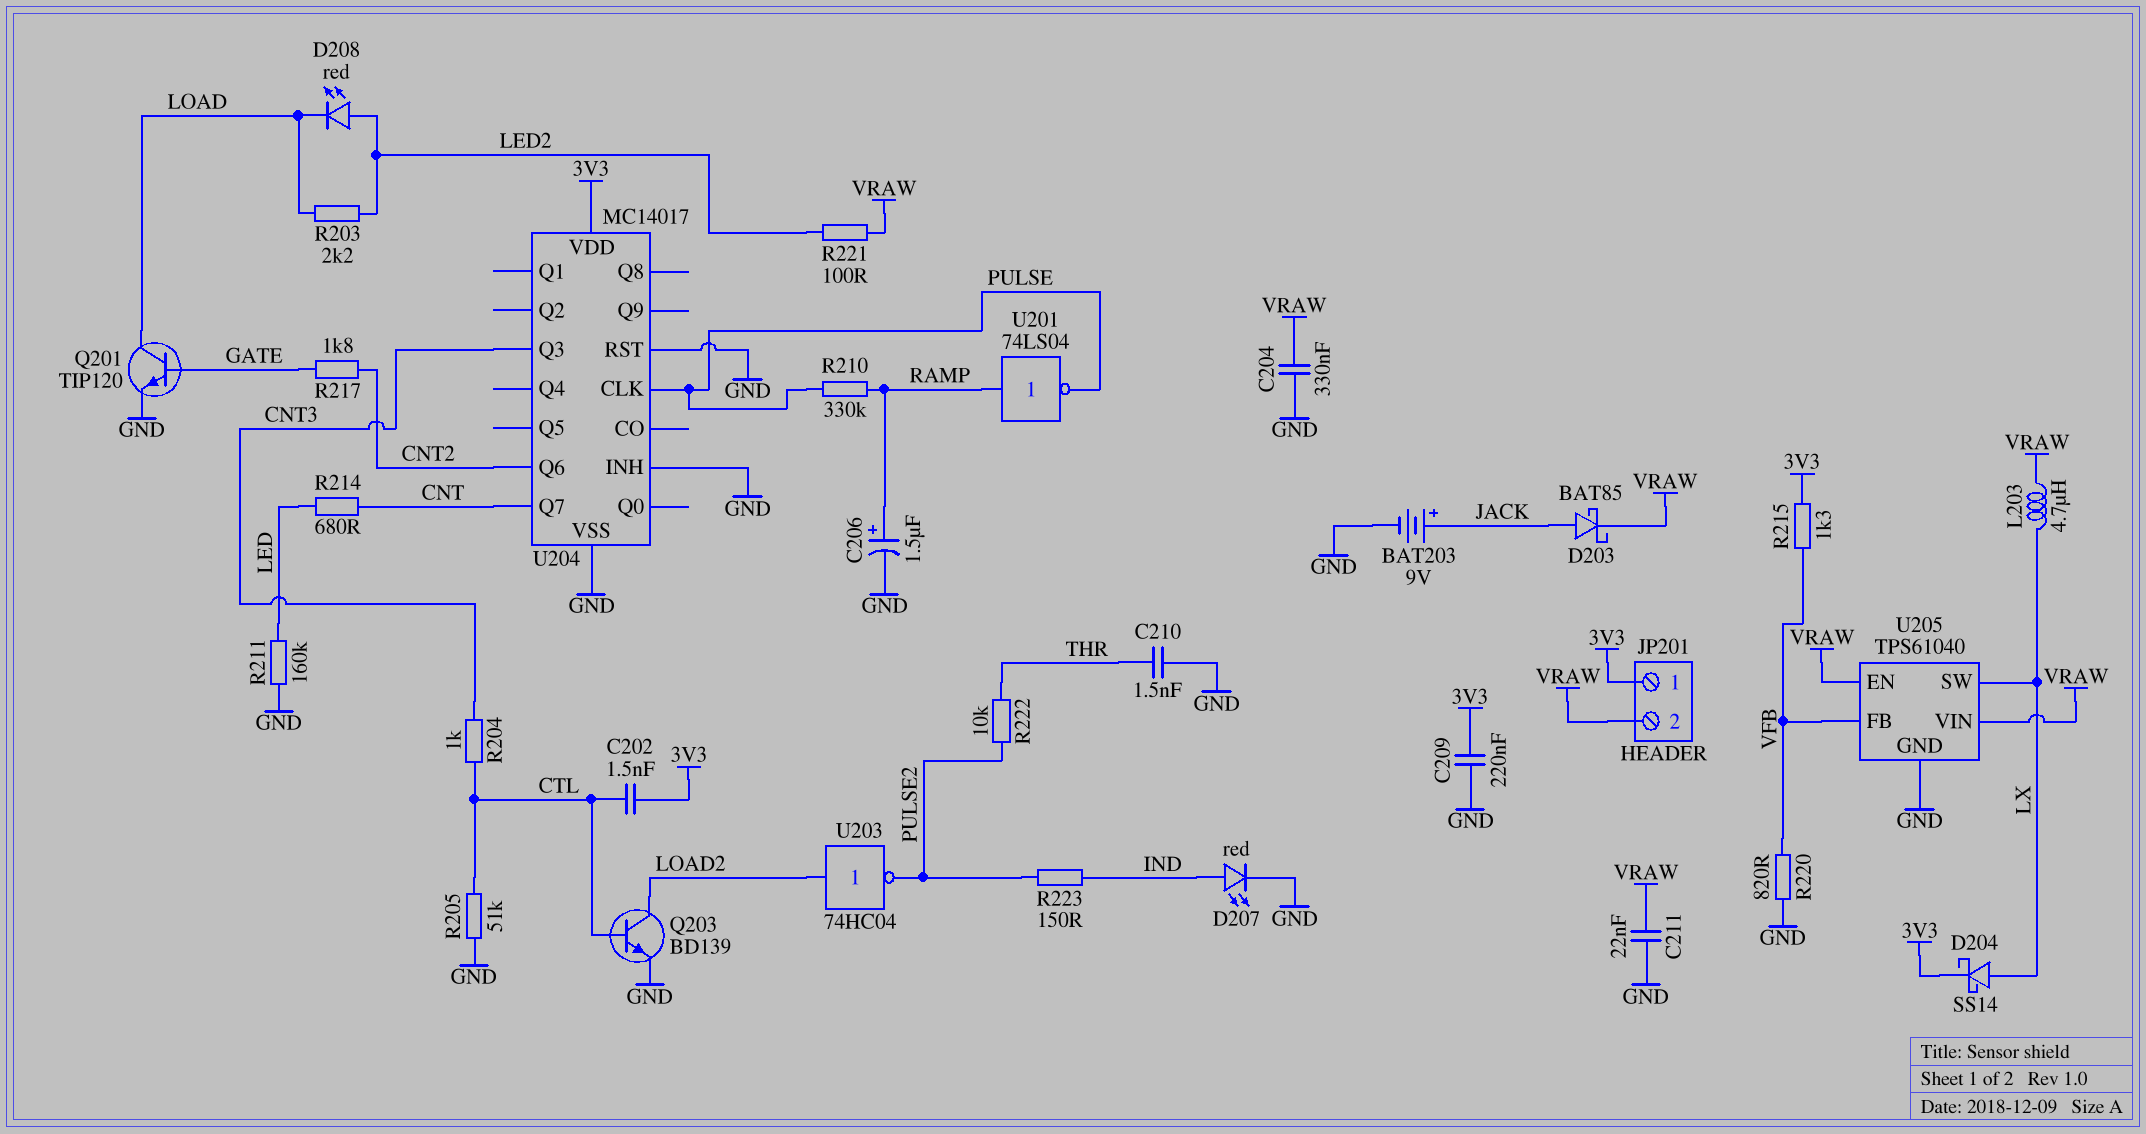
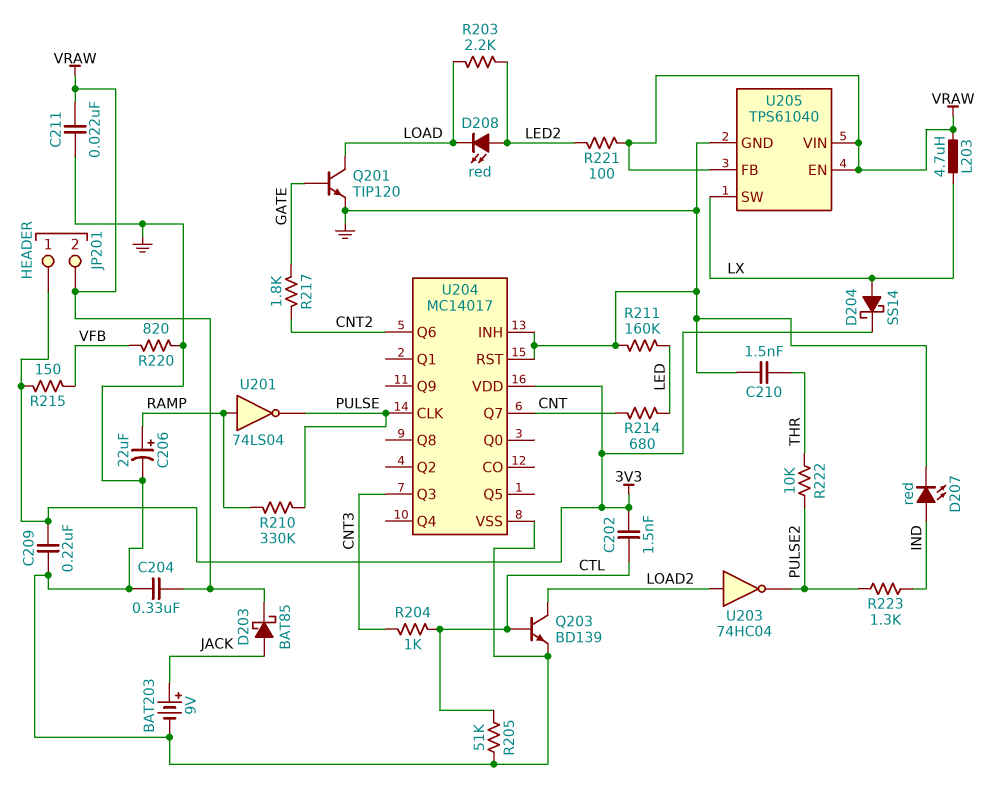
C206: 1.5uF (plus RAMP, minus GND) -> 22uF (plus RAMP, minus GND)
R215: 1.3k (3V3, VFB) -> 150 (3V3, VFB)
R223: 150 (IND, PULSE2) -> 1.3k (IND, PULSE2)
U205 pin FB: VFB -> VRAW

